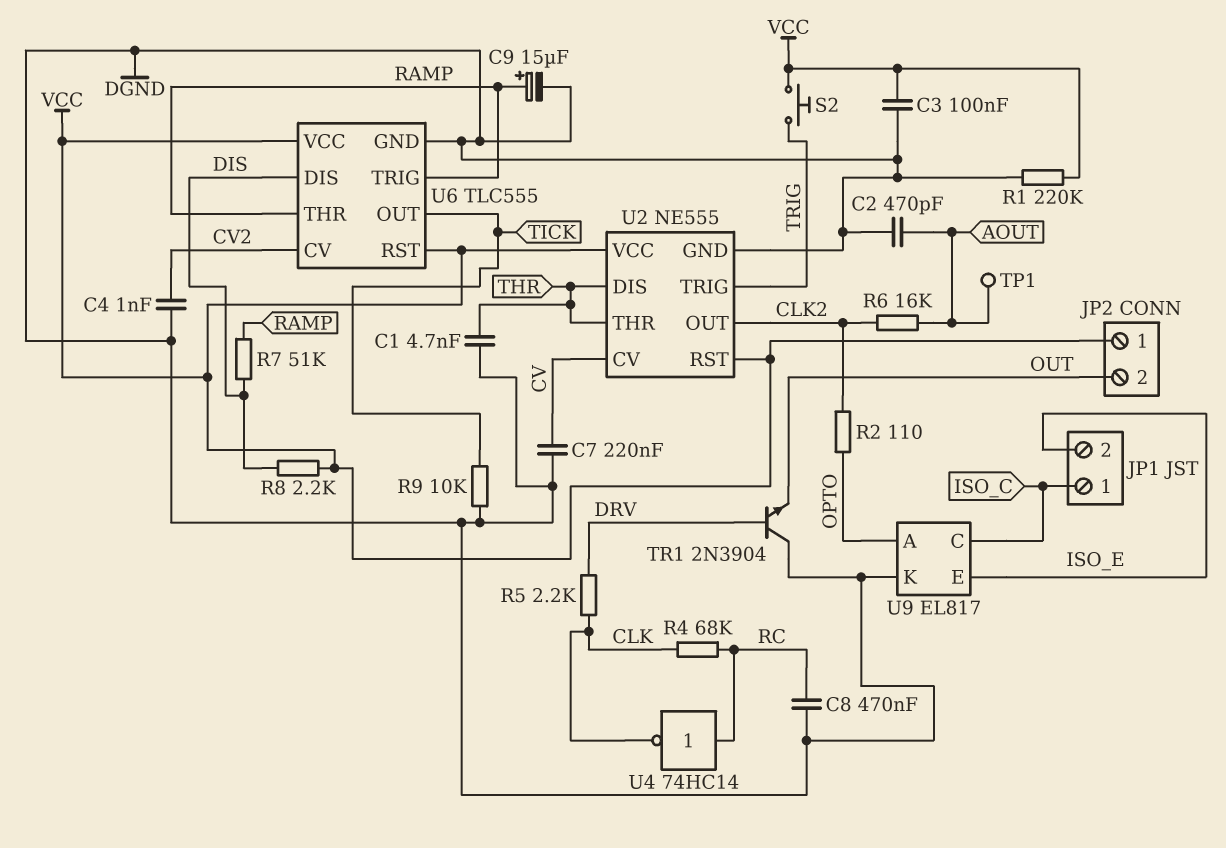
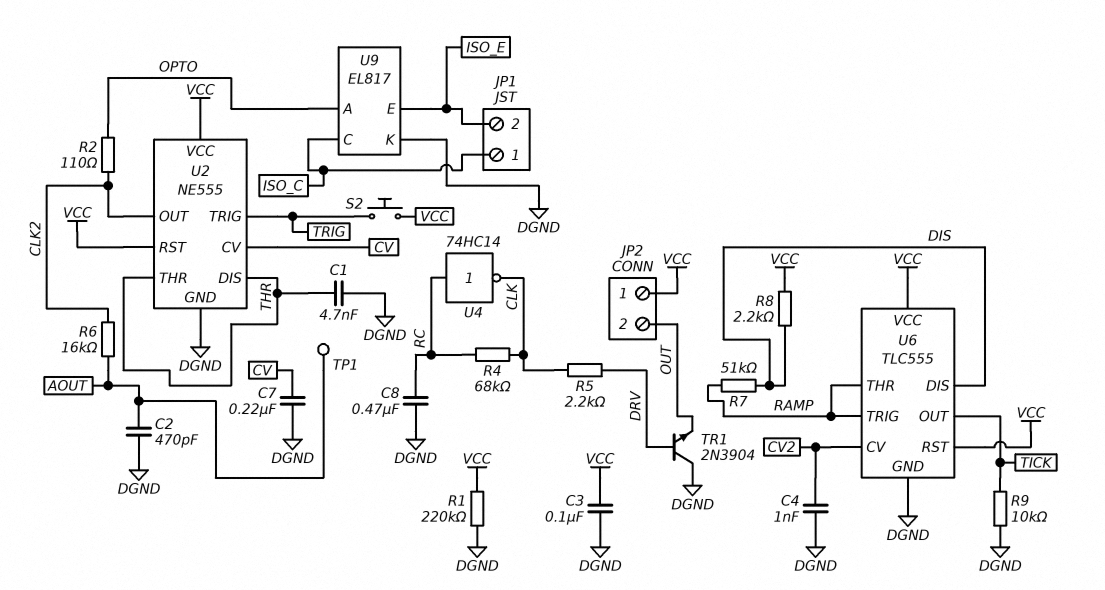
C9: 15uF (plus RAMP, minus DGND) -> none

